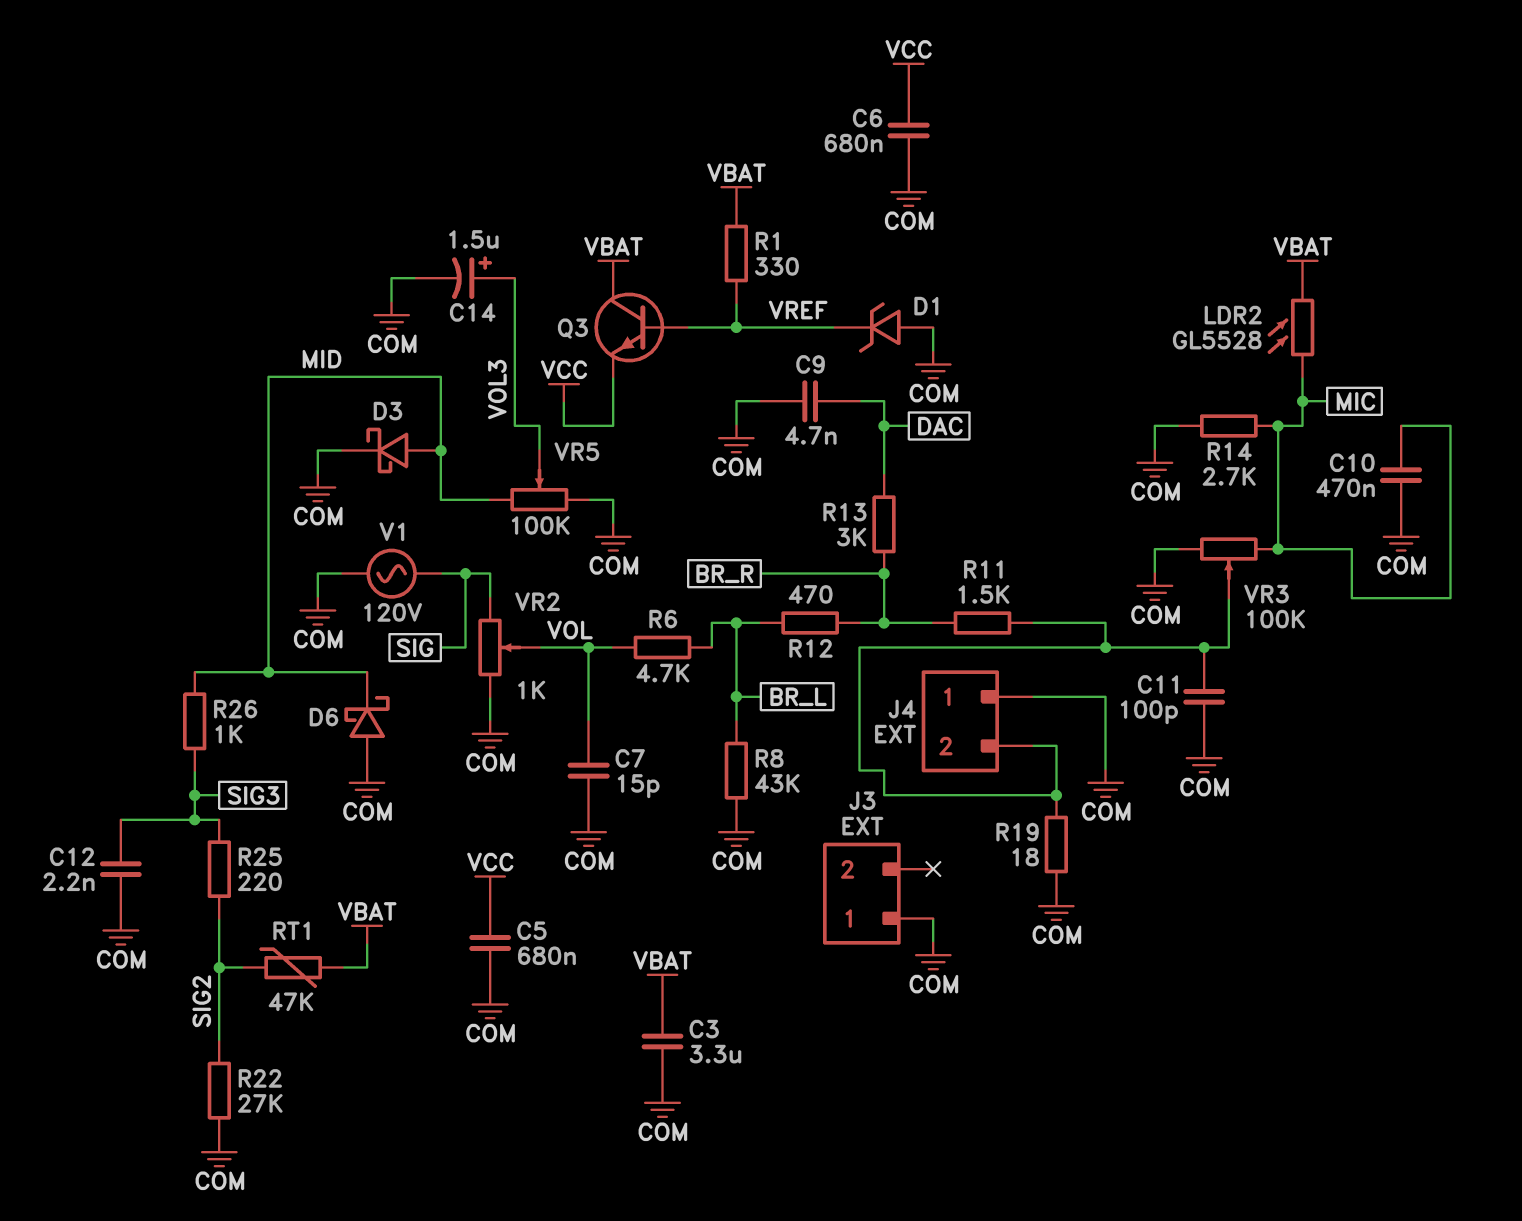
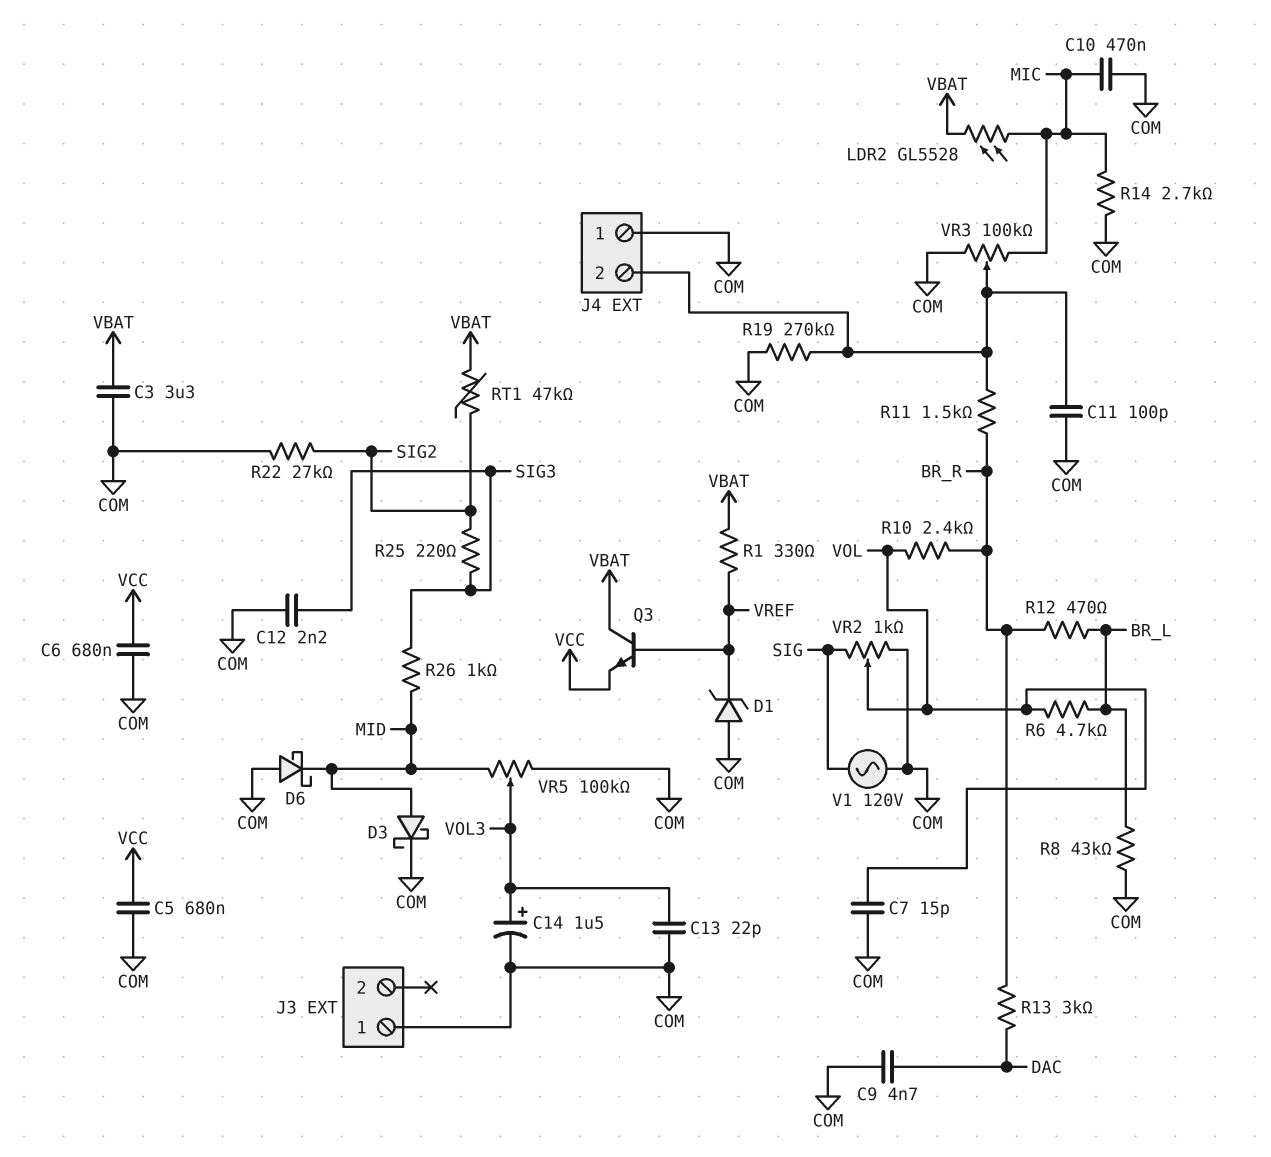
C13: none -> 22pF (COM, VOL3)
R10: none -> 2.4k (BR_R, VOL)
R19: 18 (COM, J4/2) -> 270k (COM, J4/2)

